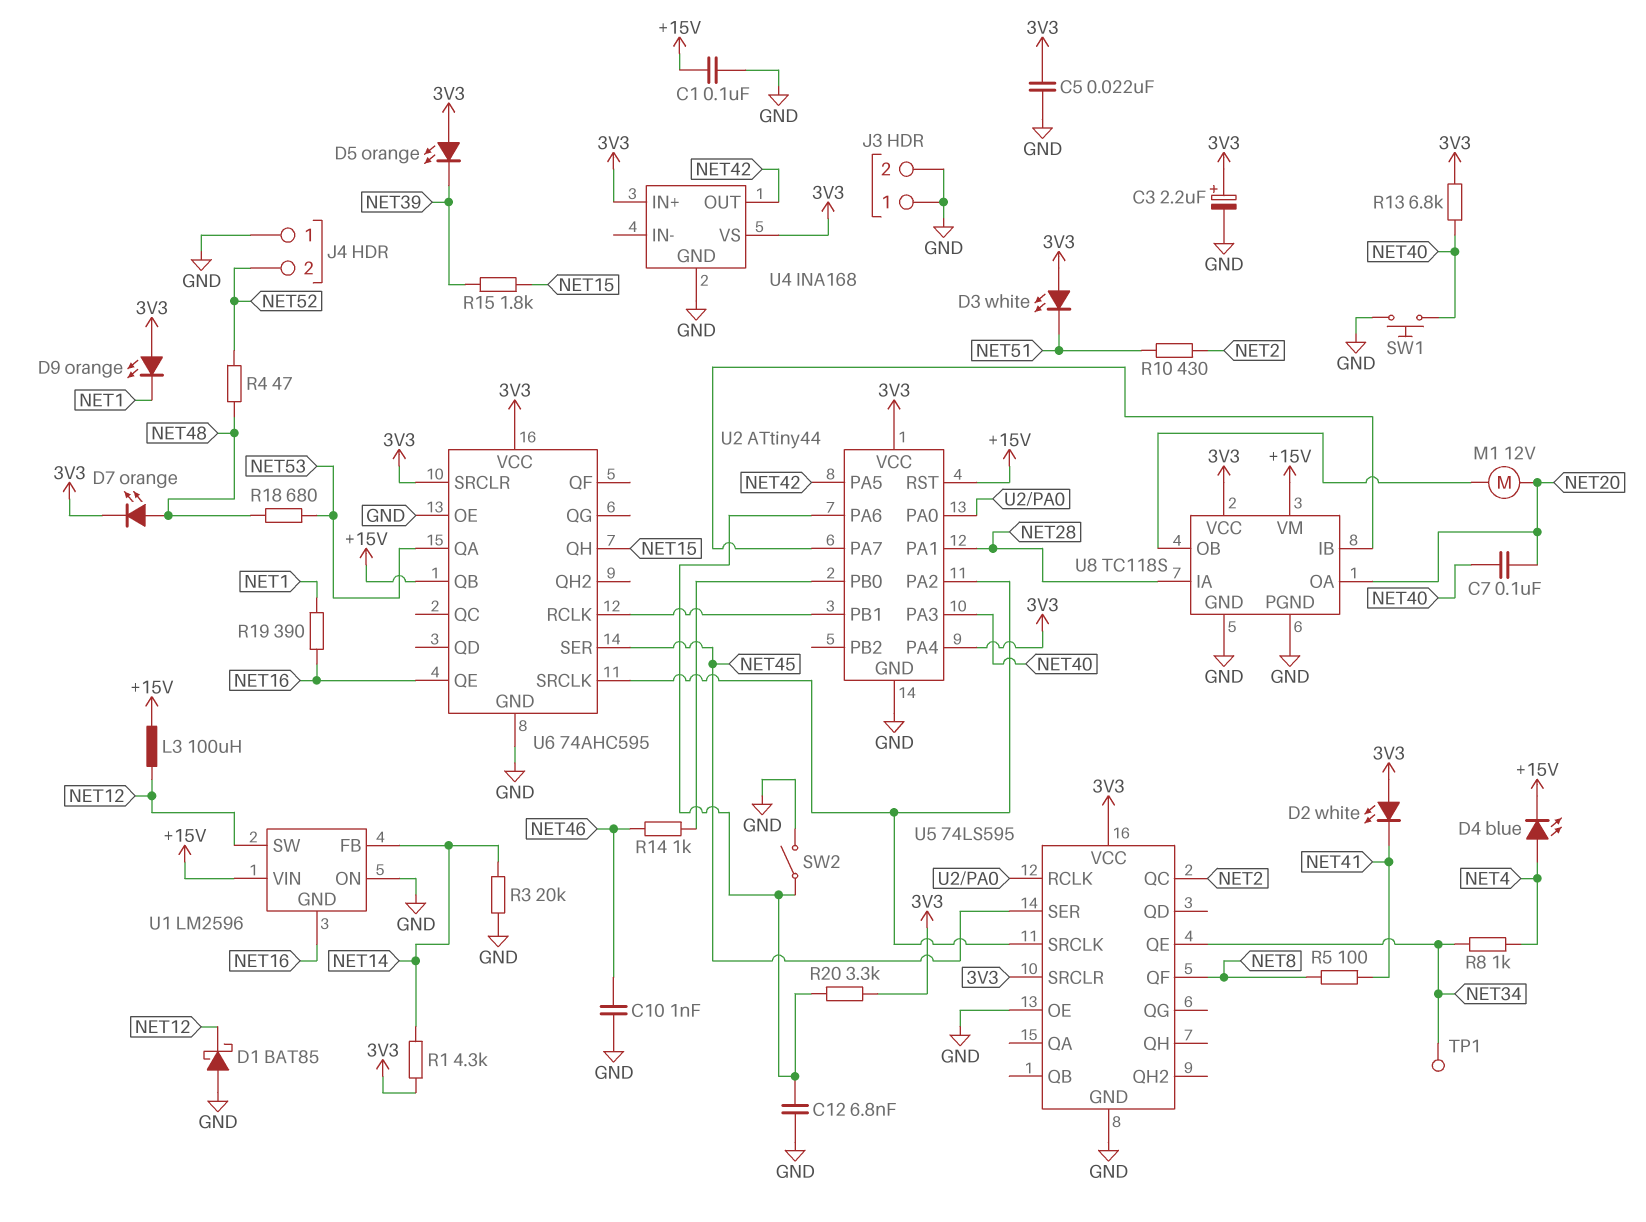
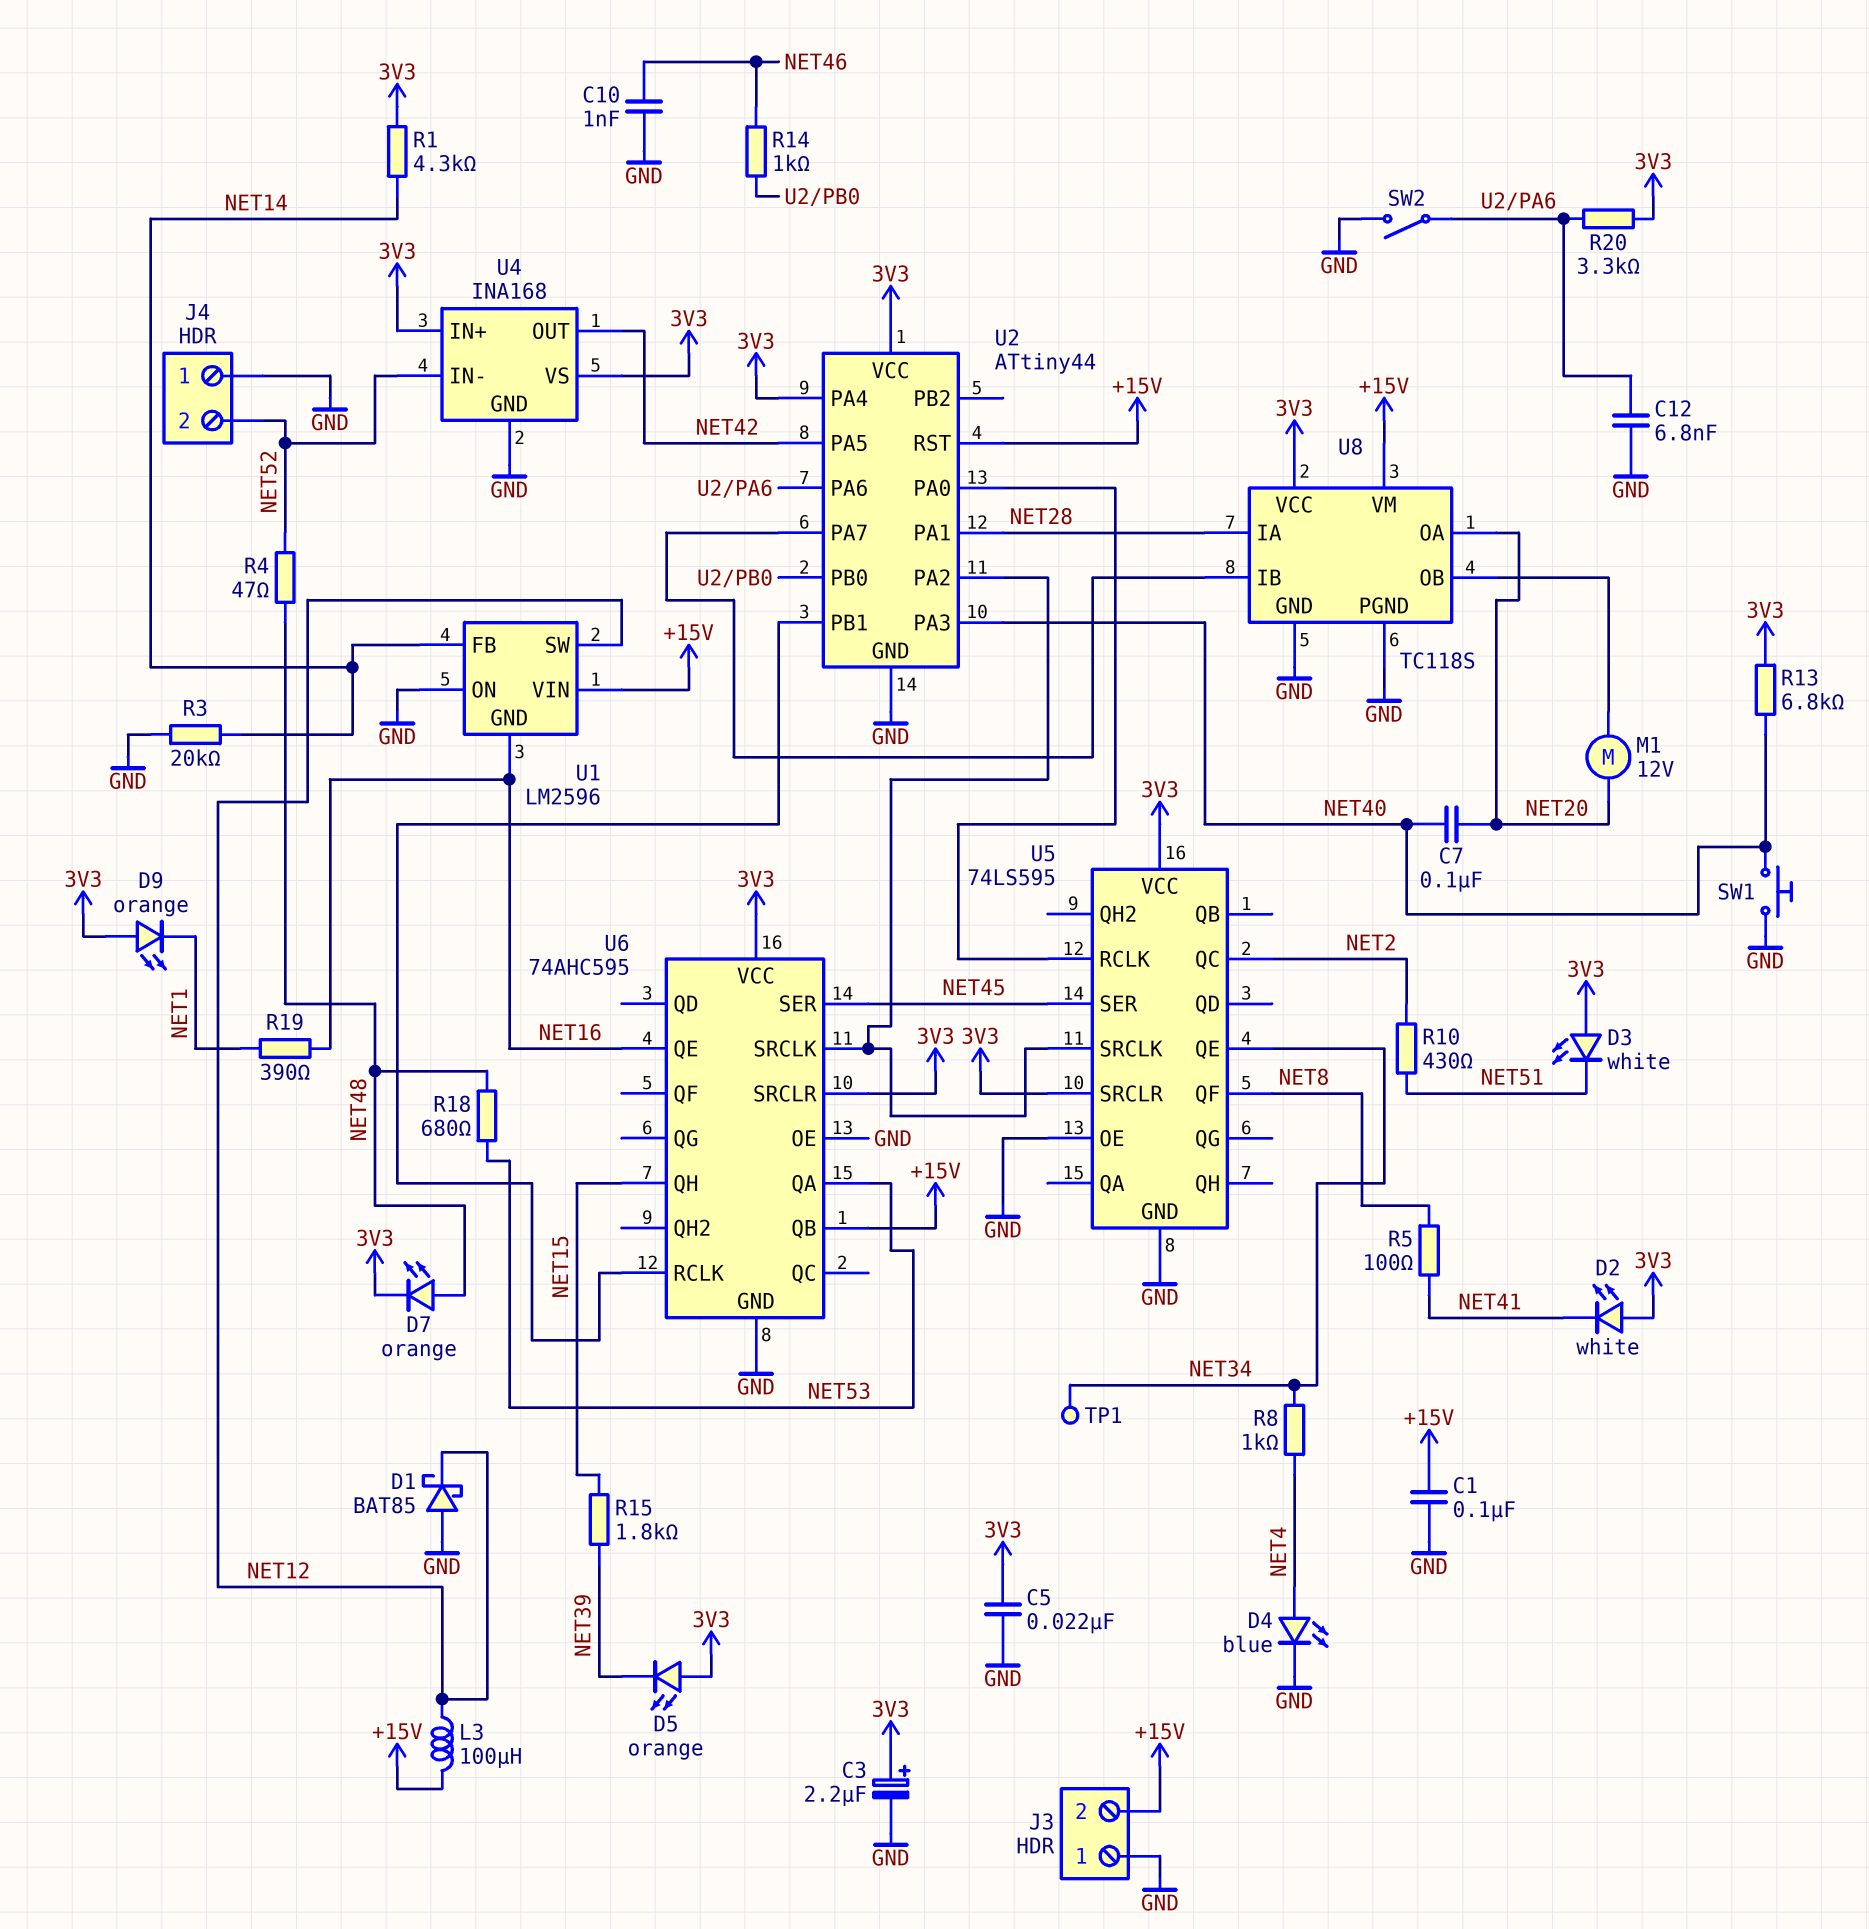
D4: LED blue (A NET4, K +15V) -> LED blue (A NET4, K GND)
J3 pin 2: GND -> +15V
U4 pin IN-: none -> NET52

